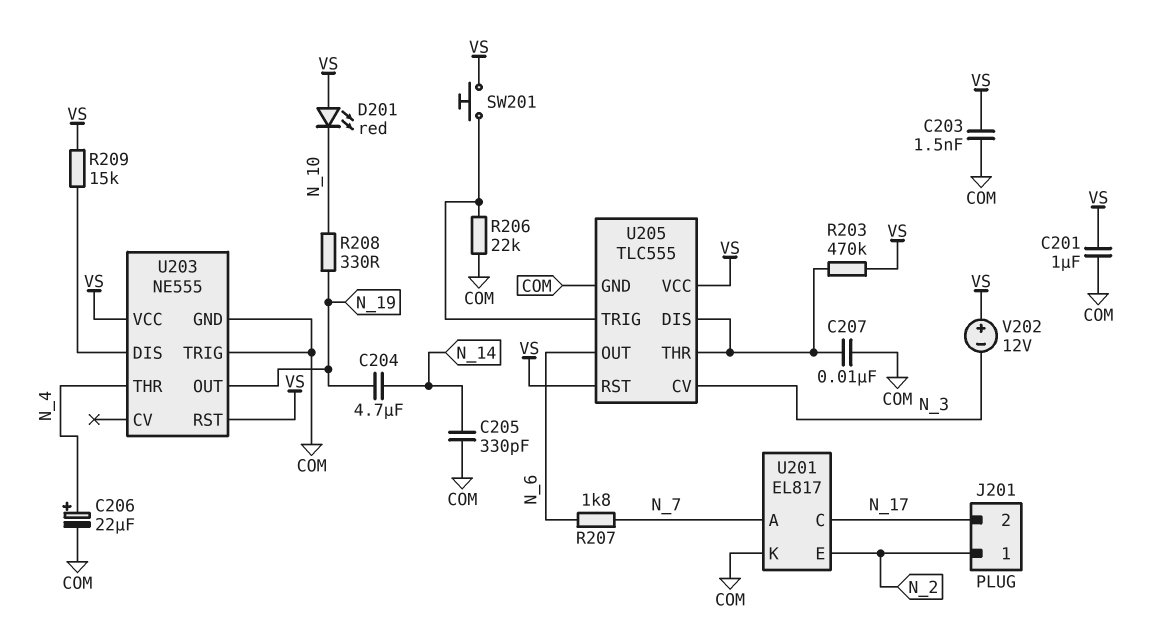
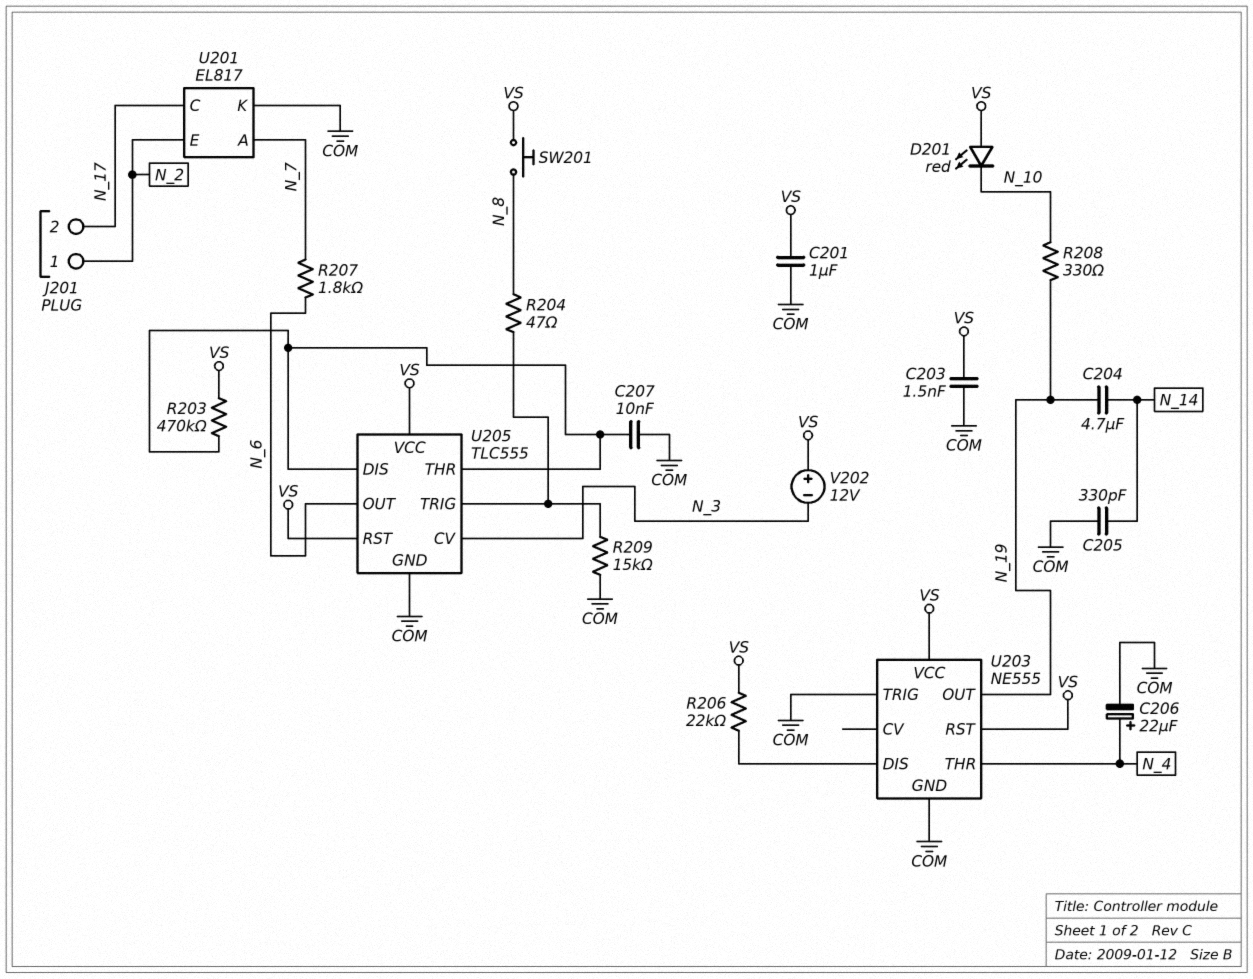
R204: none -> 47 (N_8, U205/TRIG)
R206: 22k (COM, U205/TRIG) -> 22k (U203/DIS, VS)
R209: 15k (U203/DIS, VS) -> 15k (COM, U205/TRIG)
SW201: button (U205/TRIG, VS) -> button (N_8, VS)

